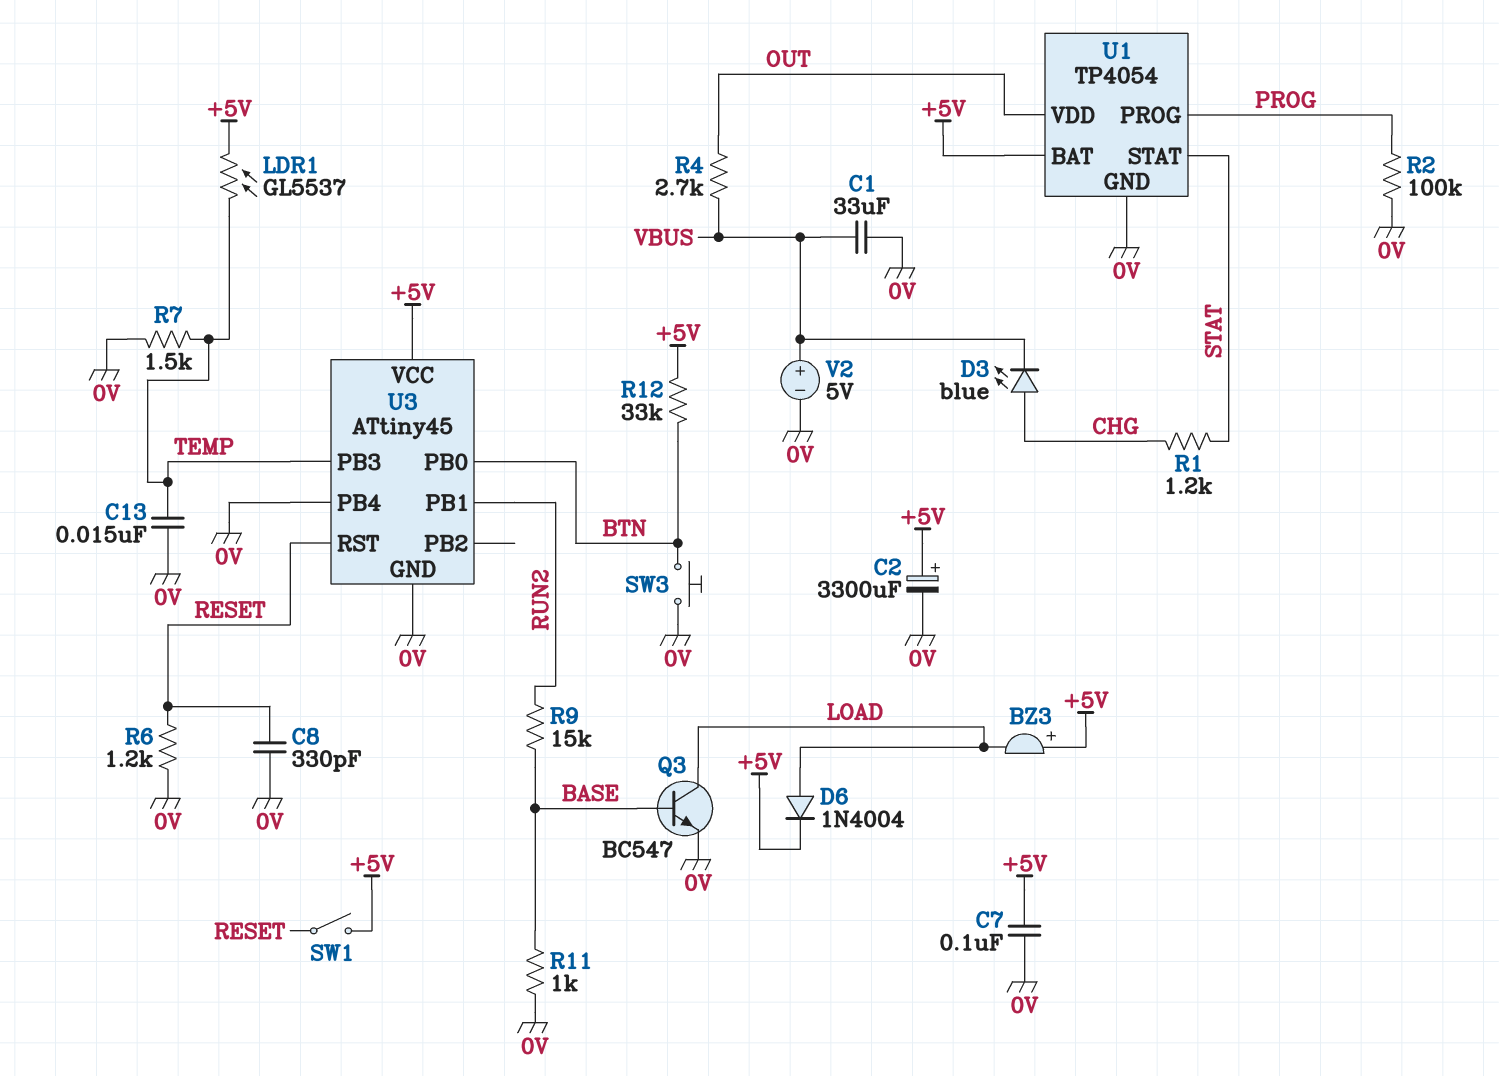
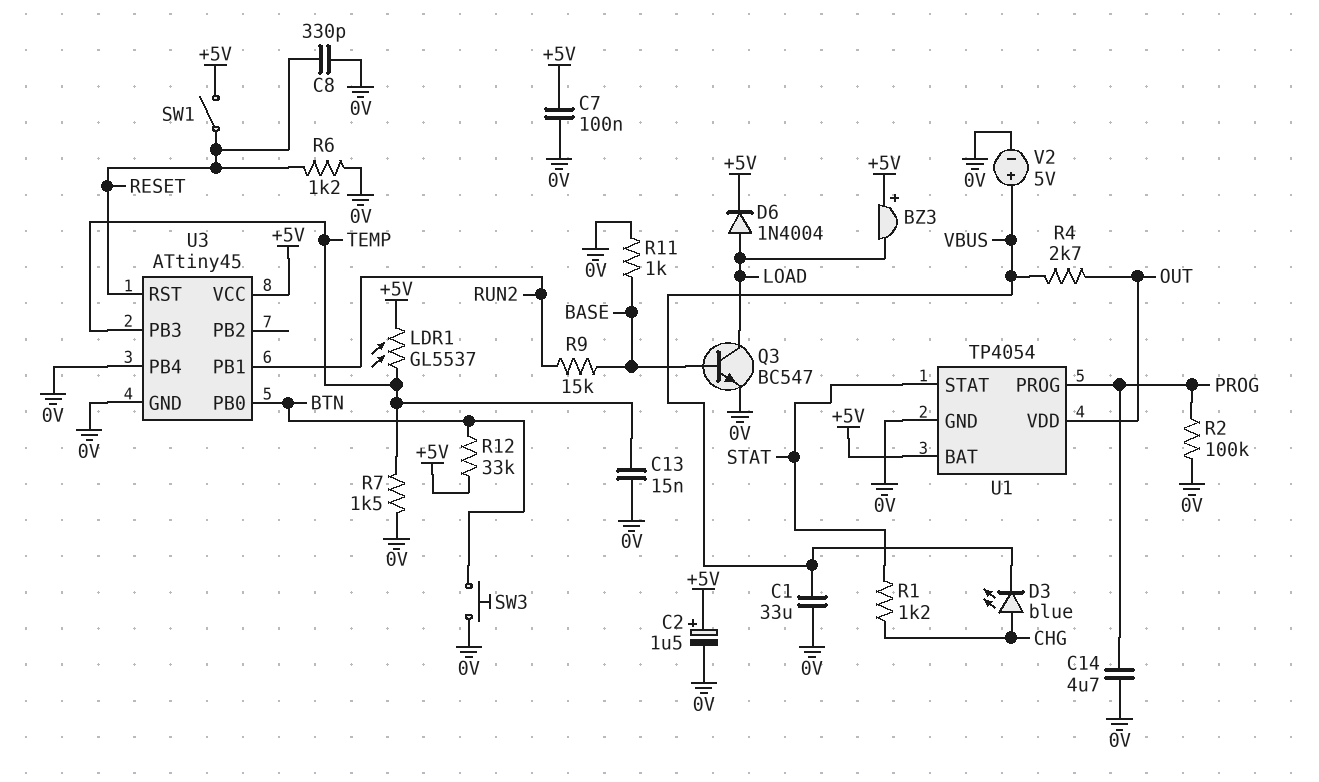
C2: 3300uF (plus +5V, minus 0V) -> 1.5uF (plus +5V, minus 0V)
C14: none -> 4.7uF (0V, PROG)

